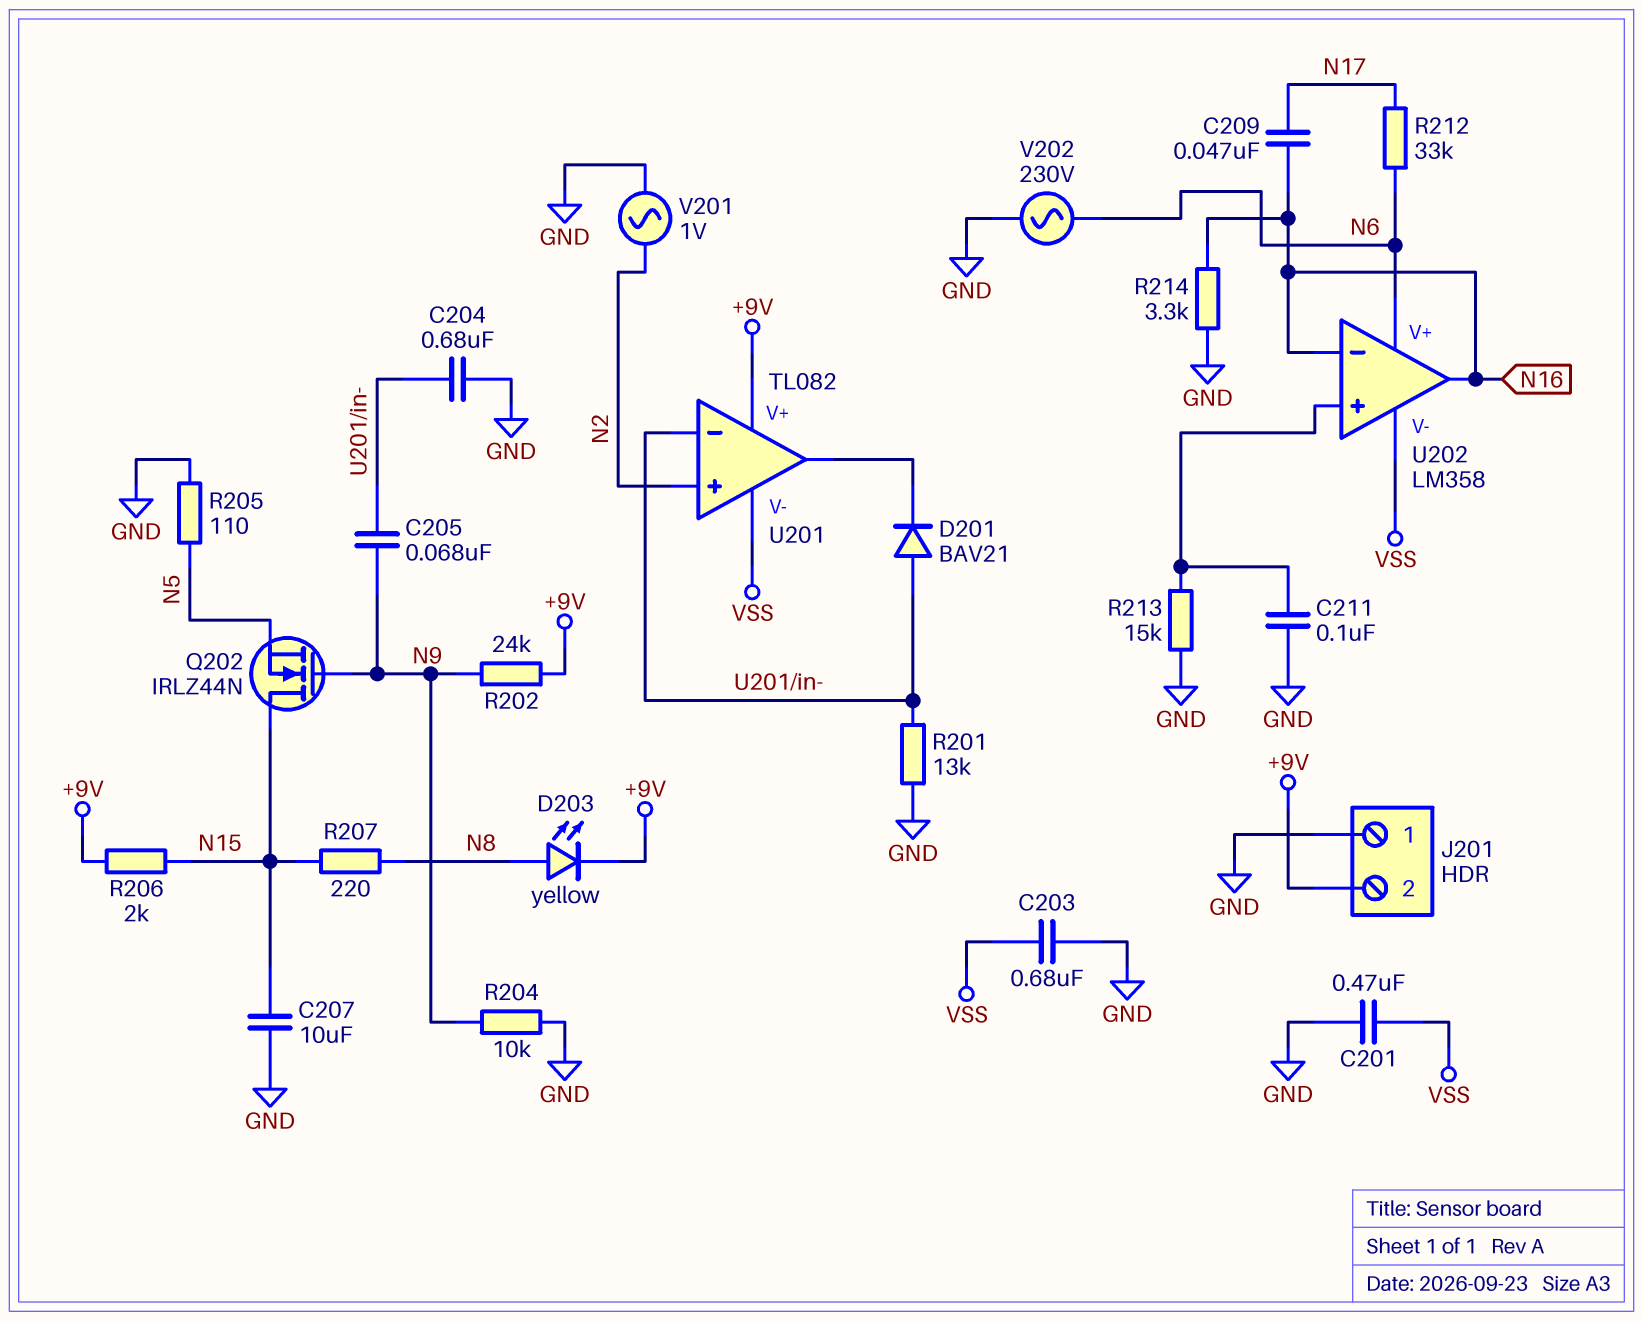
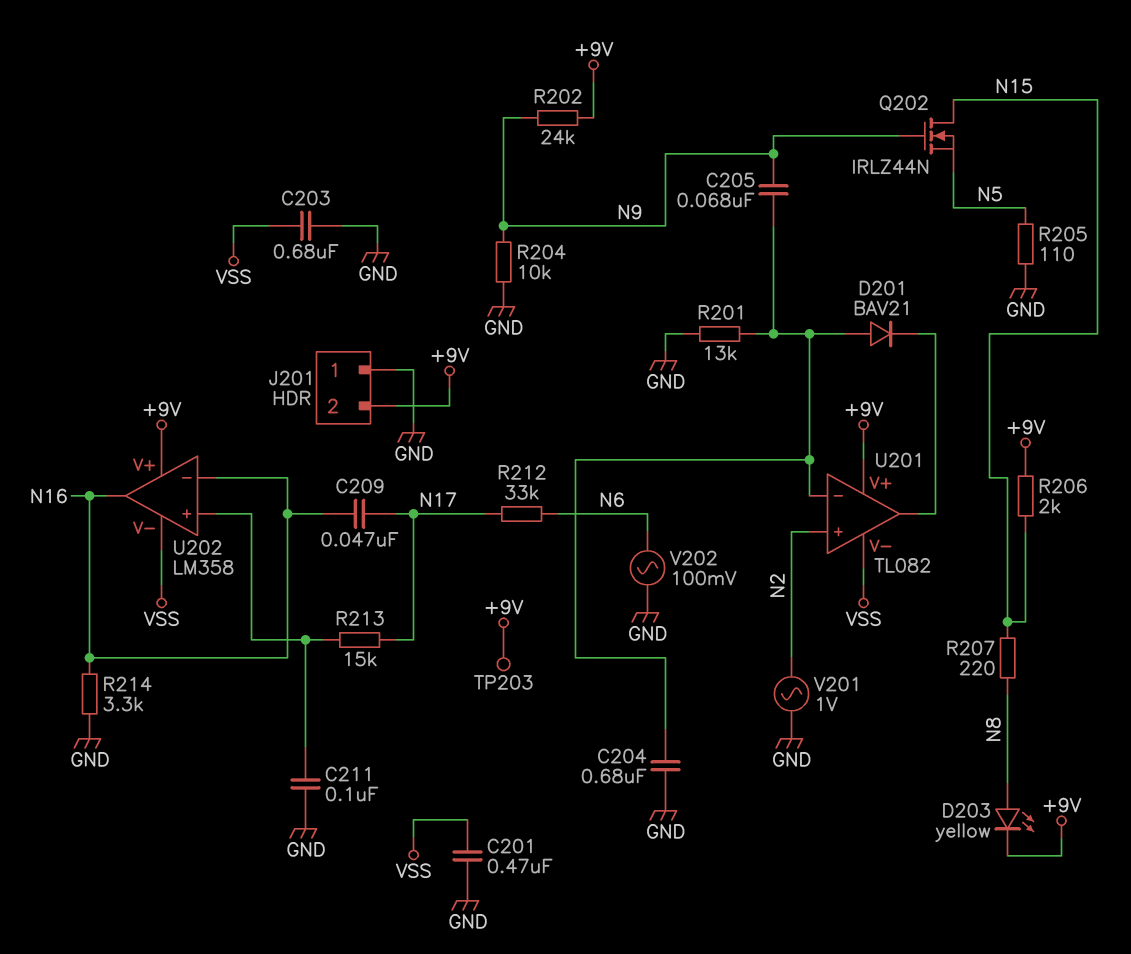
C207: 10uF (GND, N15) -> none
R213: 15k (GND, U202/in+) -> 15k (N17, U202/in+)
TP203: none -> test point (+9V)
U202 pin V+: N6 -> +9V
V202: AC 230V (GND, N6) -> AC 100mV (GND, N6)

